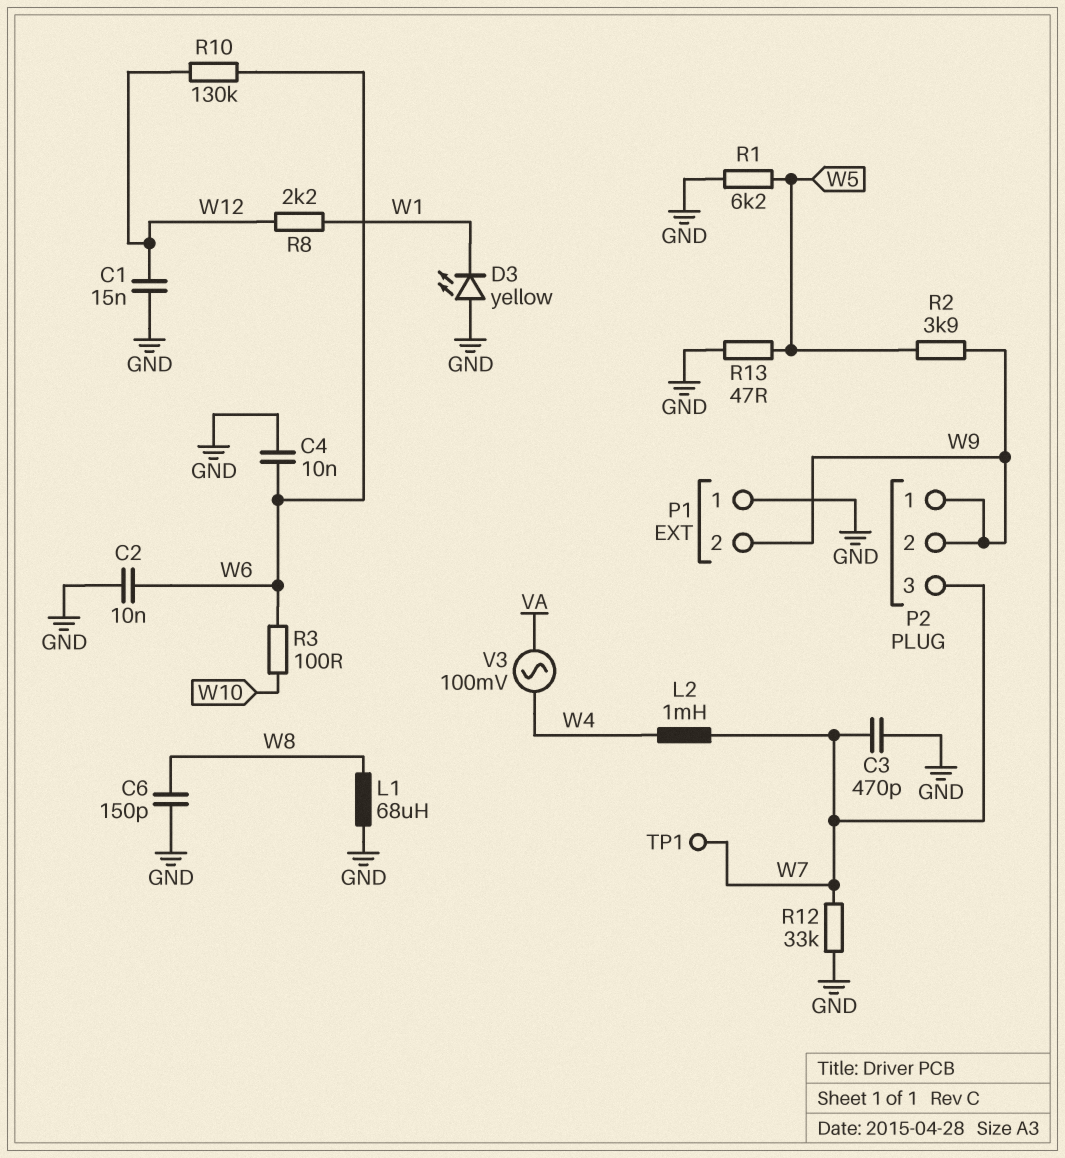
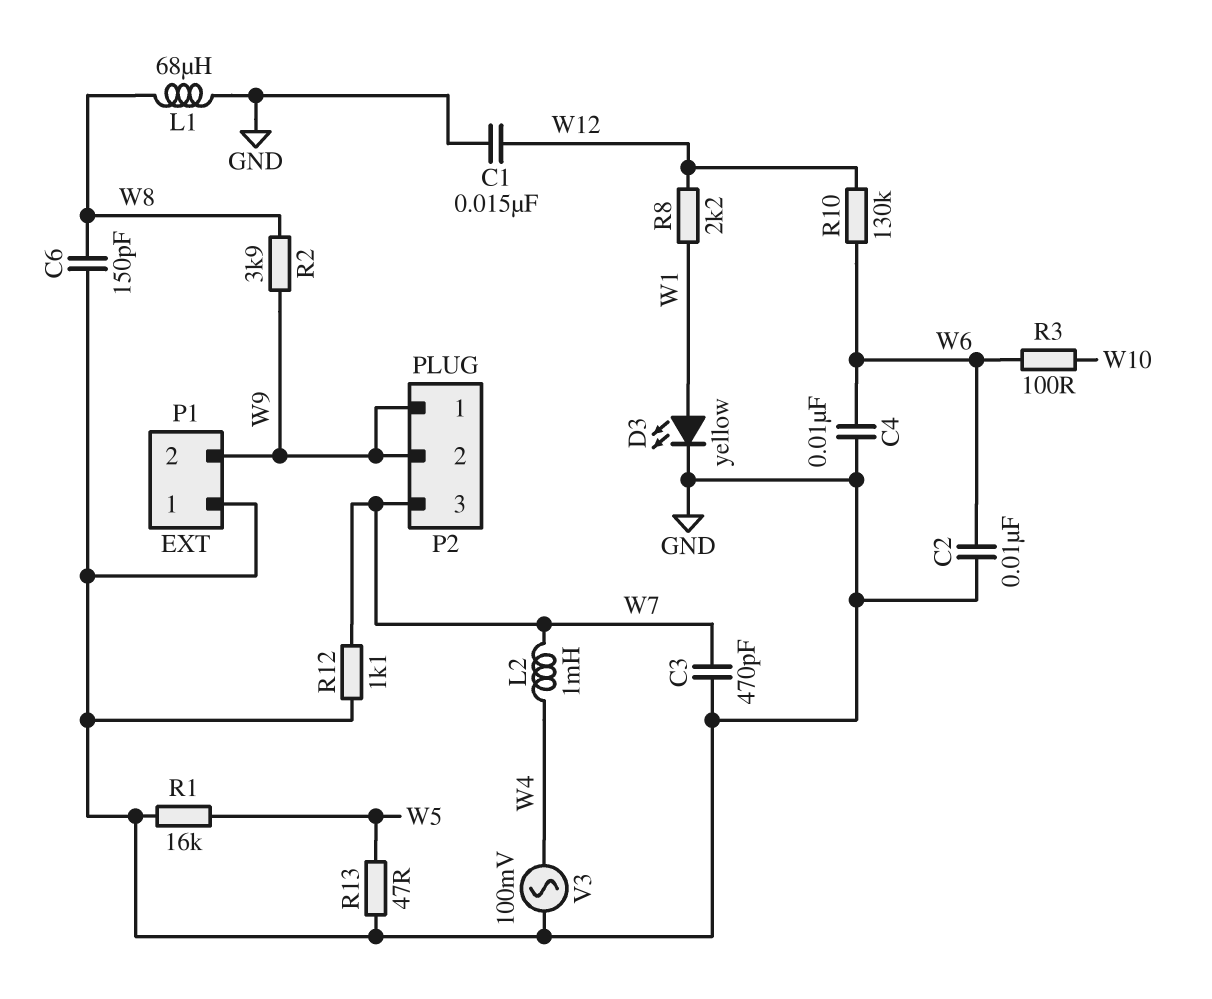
D3: LED yellow (A GND, K W1) -> LED yellow (A W1, K GND)
R1: 6.2k (GND, W5) -> 16k (GND, W5)
R2: 3.9k (W5, W9) -> 3.9k (W8, W9)
R12: 33k (GND, W7) -> 1.1k (GND, W7)
TP1: test point (W7) -> none
V3: AC 100mV (VA, W4) -> AC 100mV (GND, W4)

